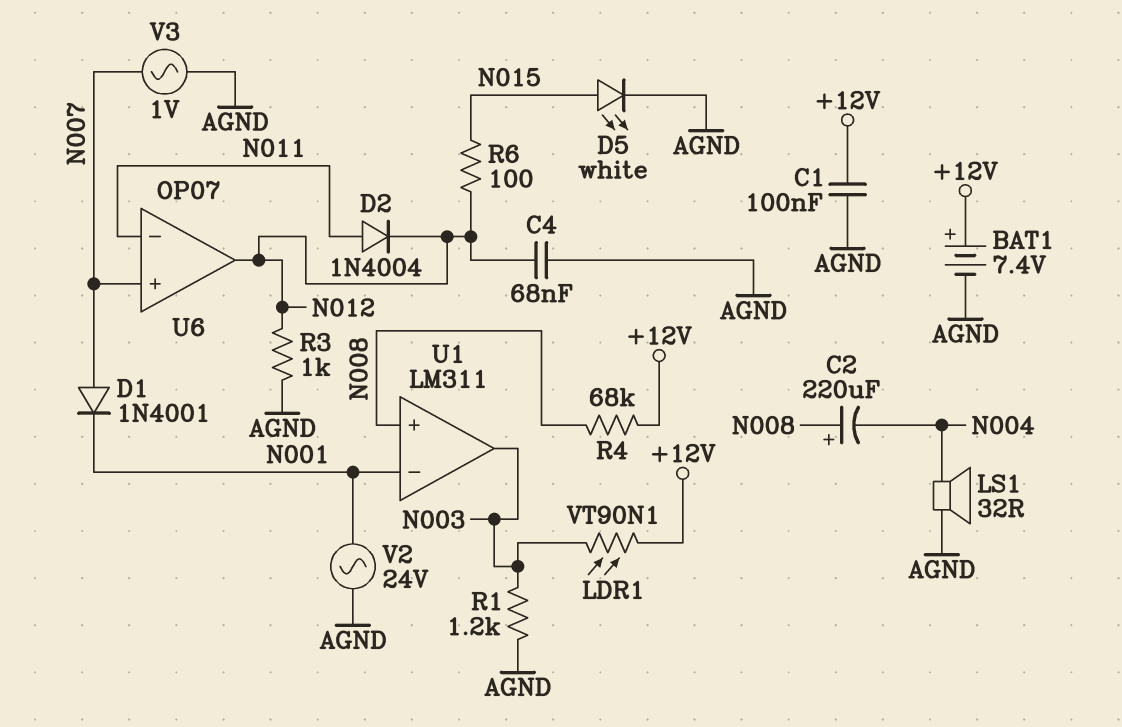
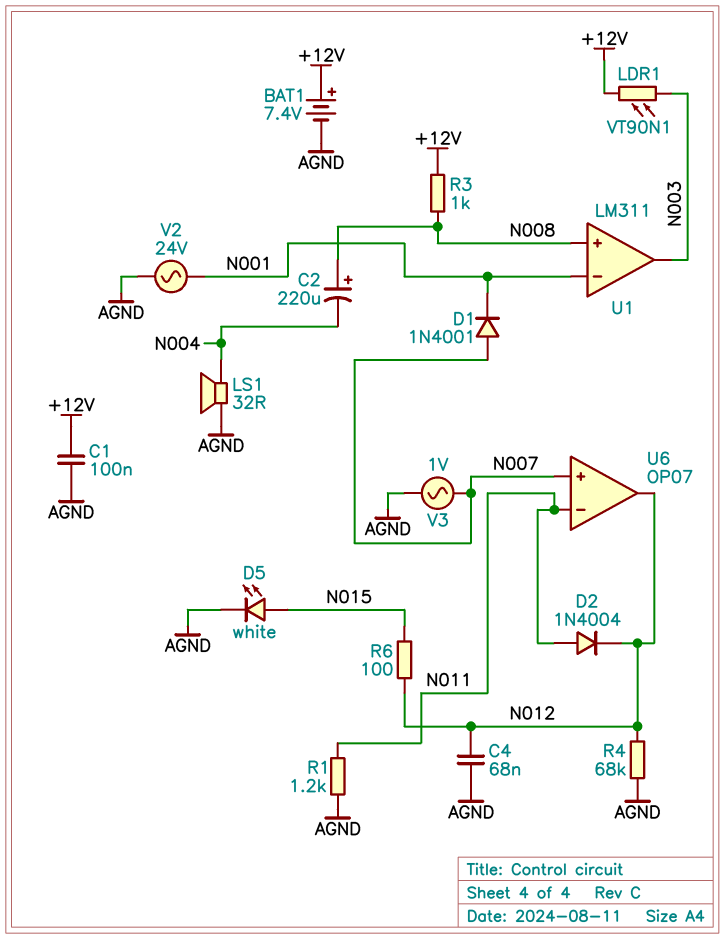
R1: 1.2k (AGND, N003) -> 1.2k (AGND, N011)
R3: 1k (AGND, N012) -> 1k (+12V, N008)
R4: 68k (+12V, N008) -> 68k (AGND, N012)

